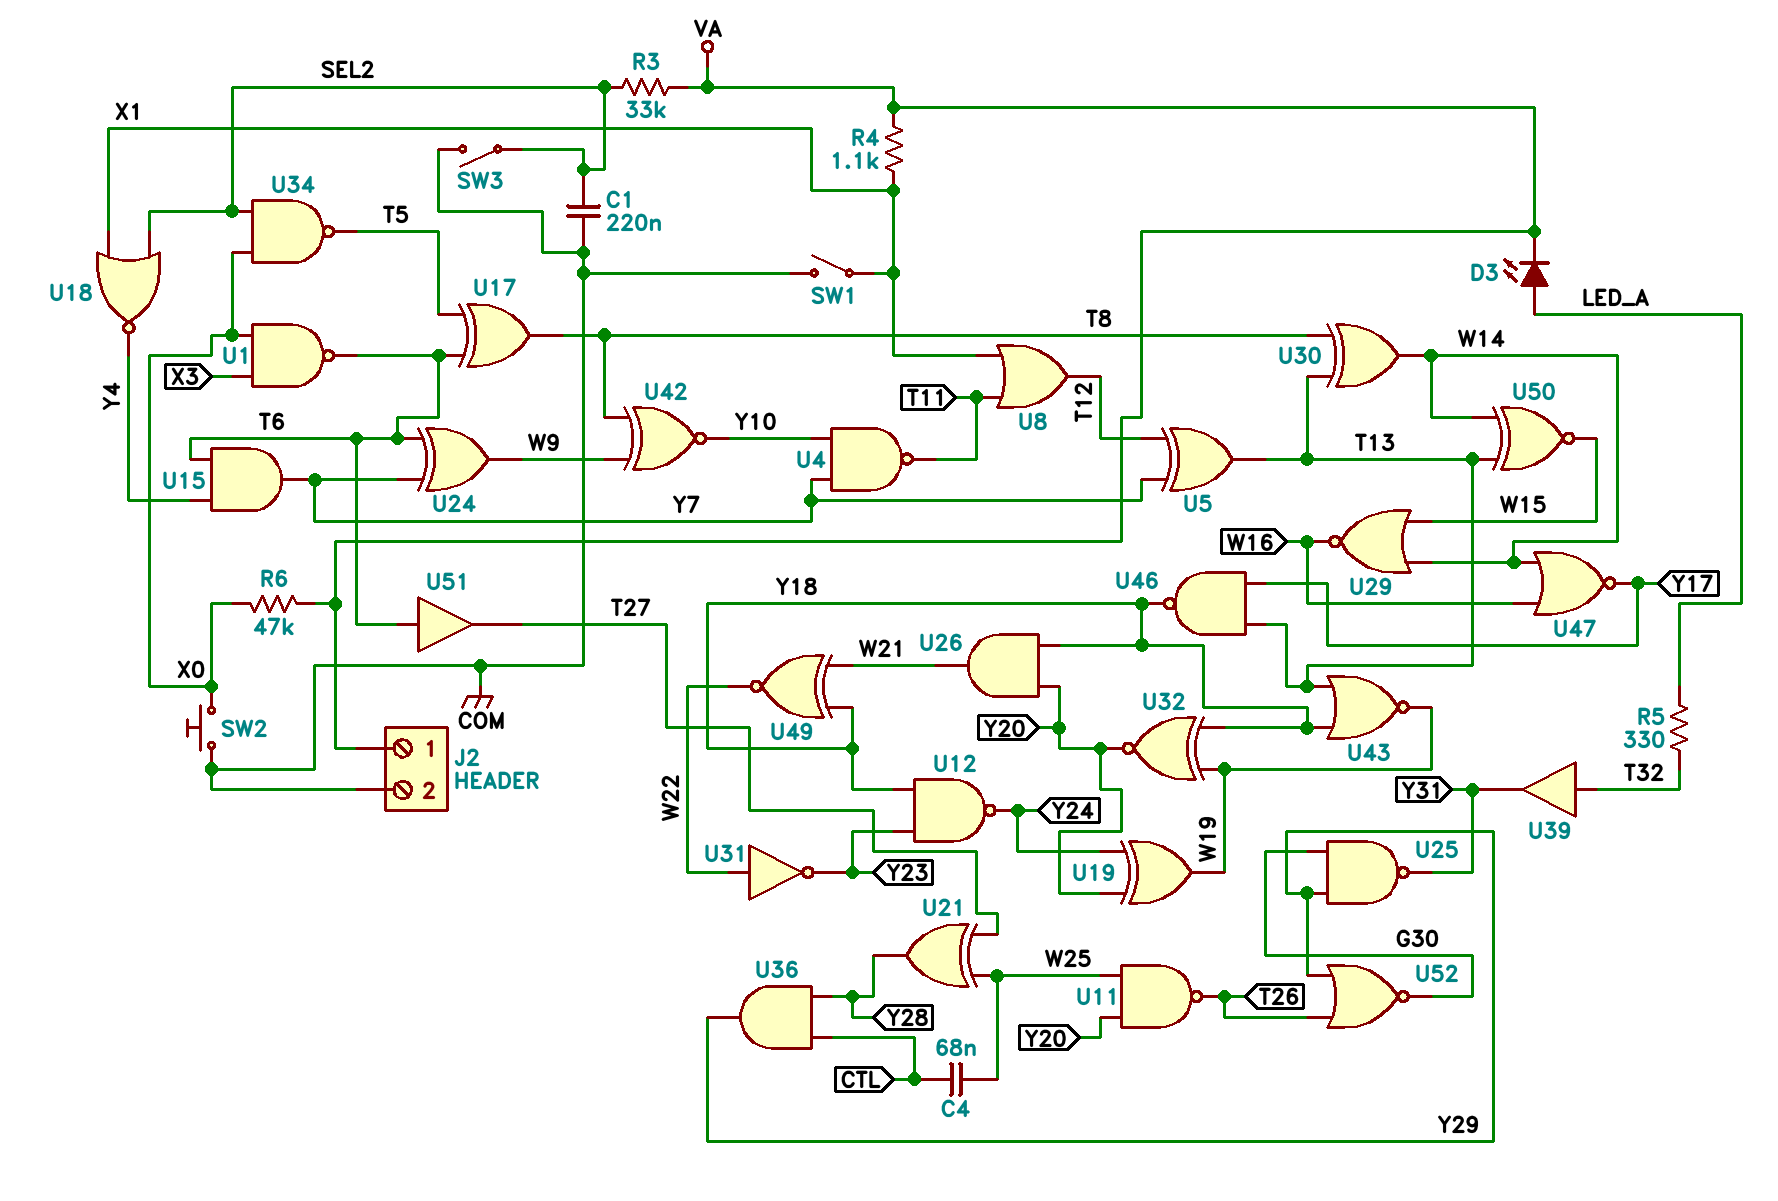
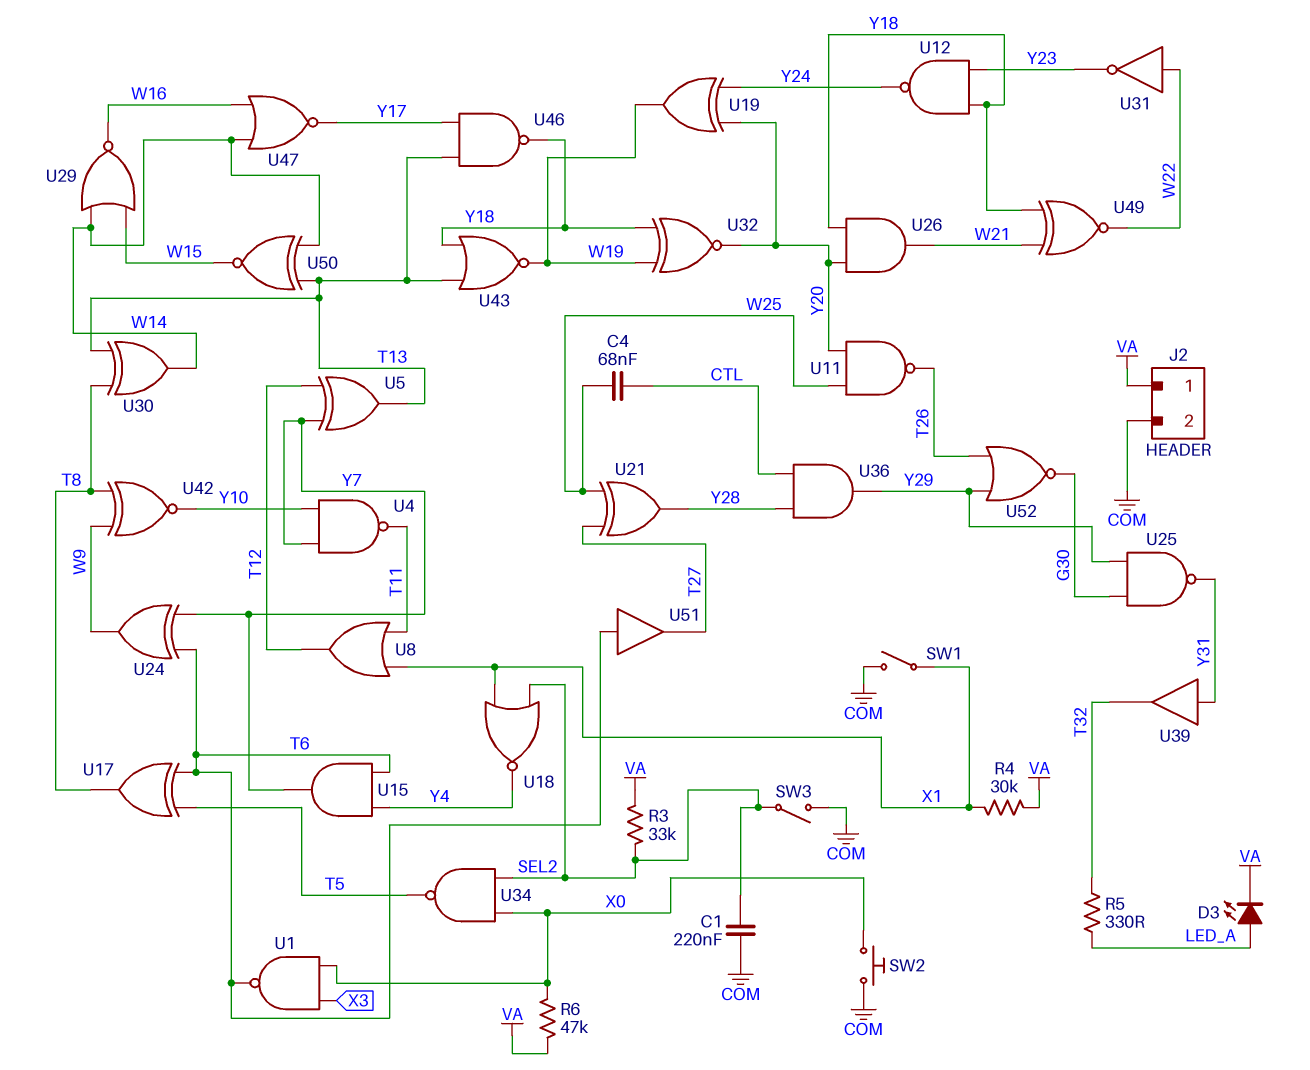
R4: 1.1k (VA, X1) -> 30k (VA, X1)
U39: buffer (in T32, out Y31) -> buffer (in Y31, out T32)

